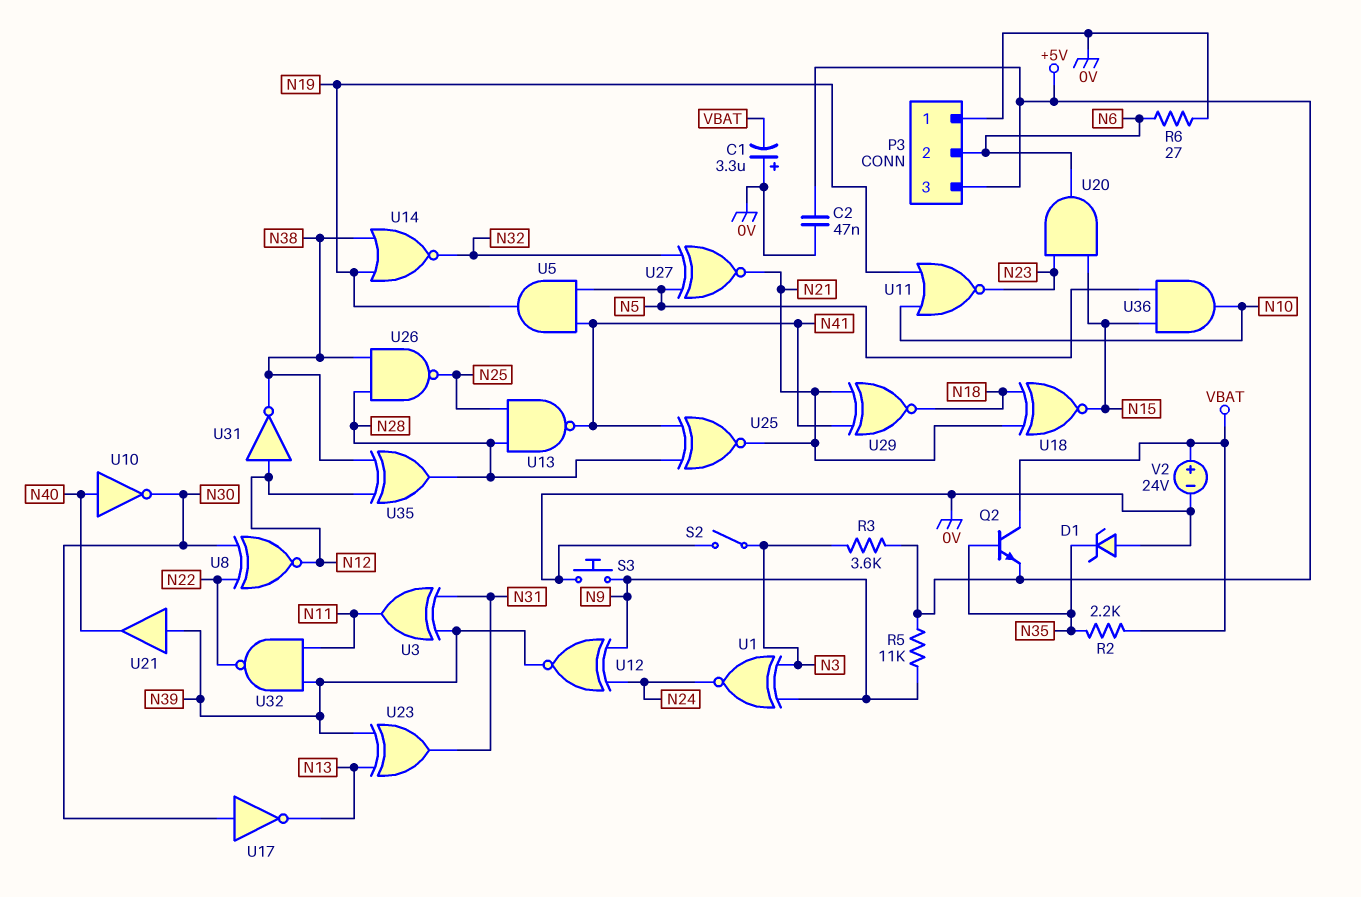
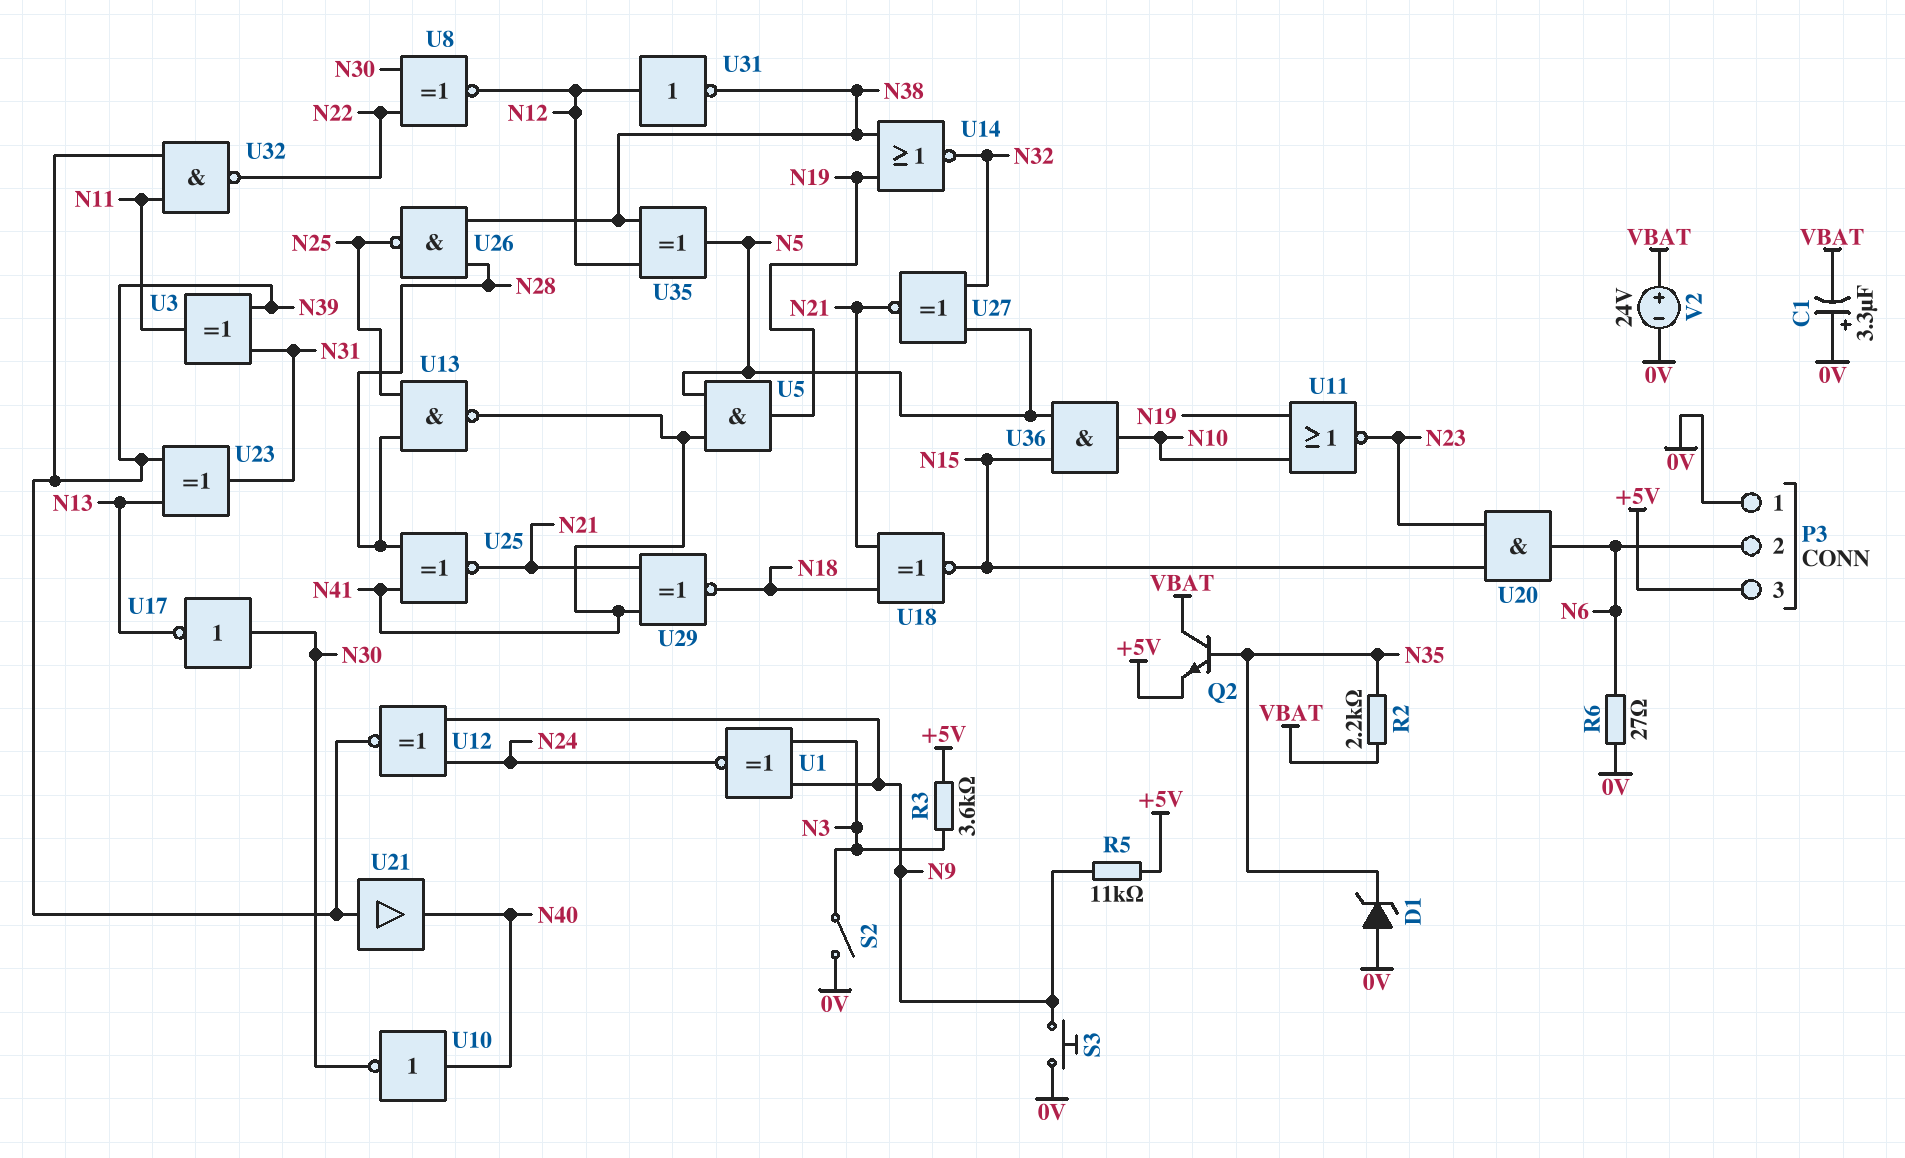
C2: 47nF (+5V, 0V) -> none
U35: XOR (in N12, in N38, out N28) -> XOR (in N12, in N38, out N5)

